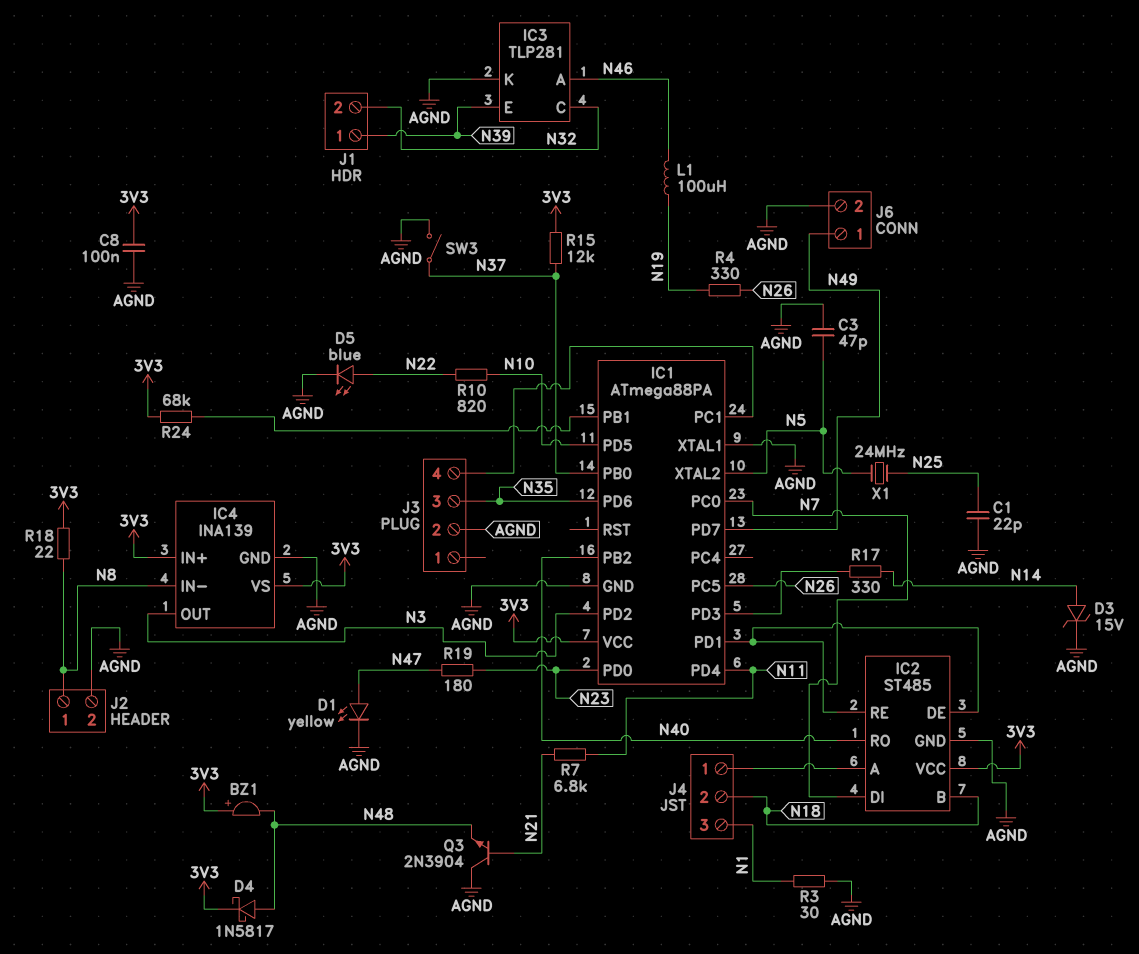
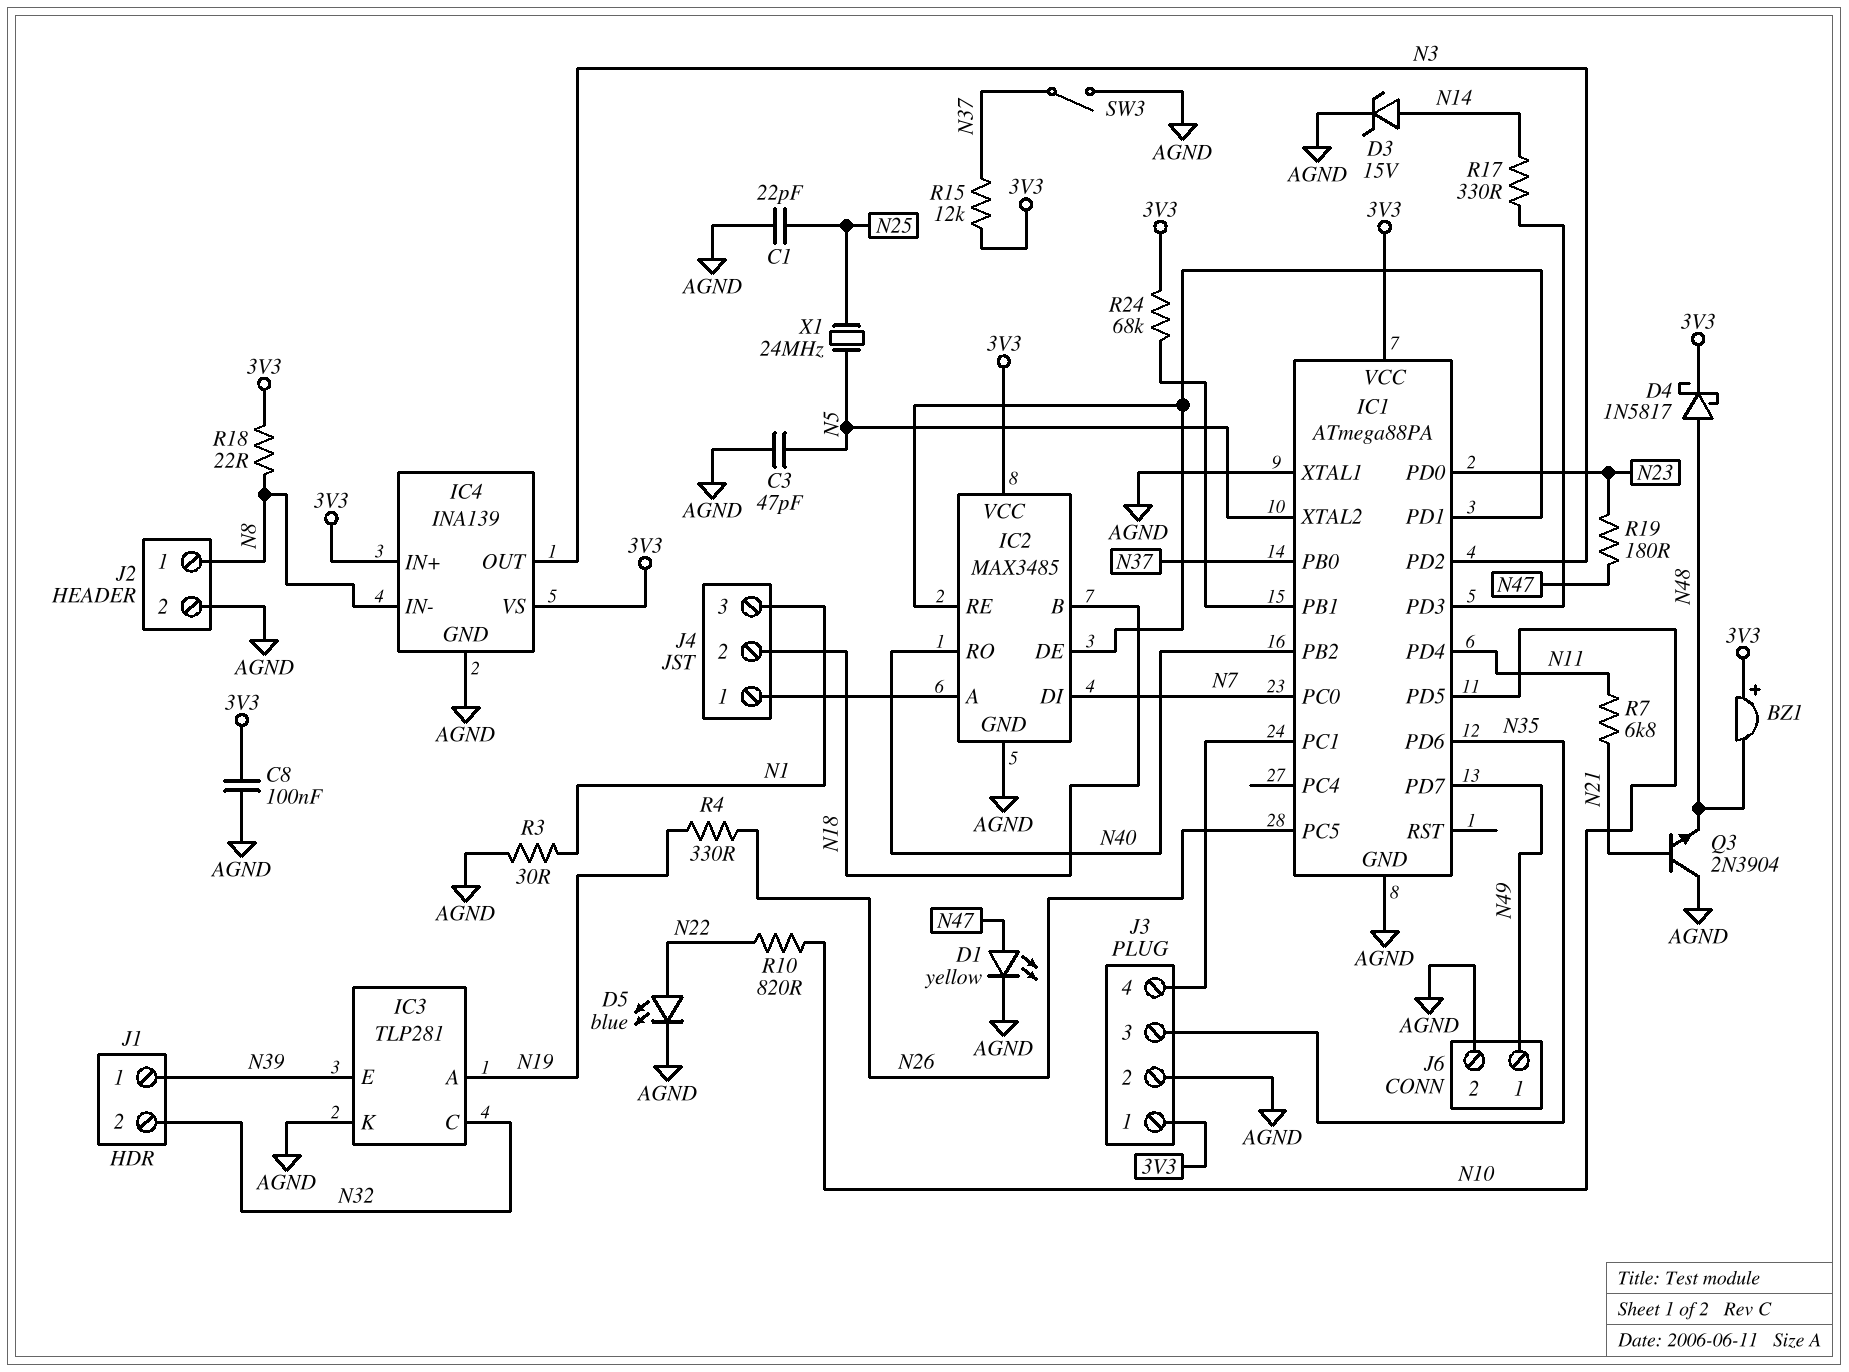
IC2: ST485 -> MAX3485
IC3 pin A: N46 -> N19
J3 pin 1: none -> 3V3
L1: 100uH (N19, N46) -> none

